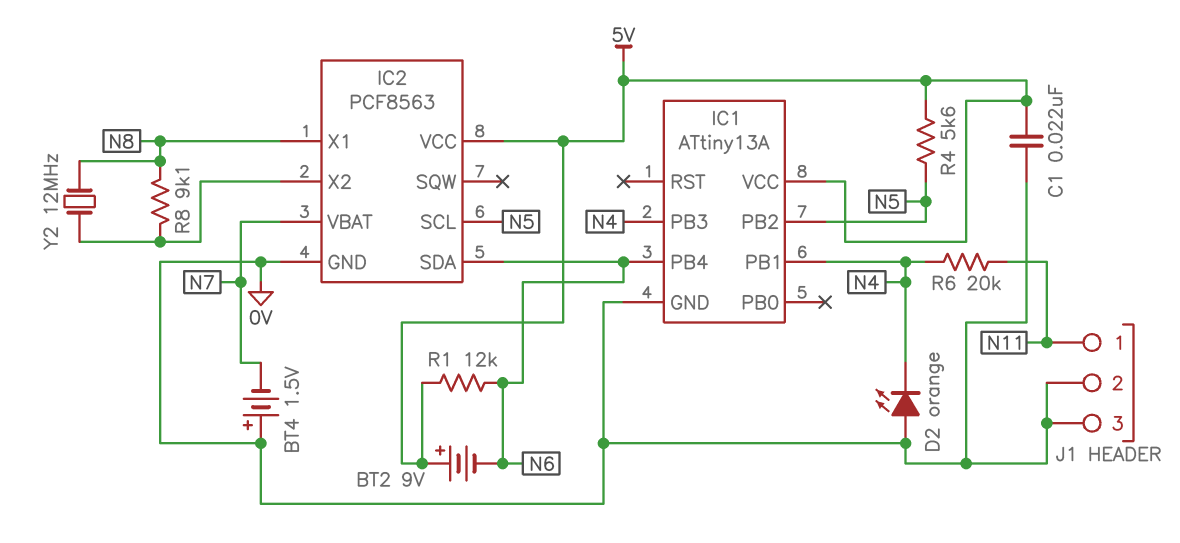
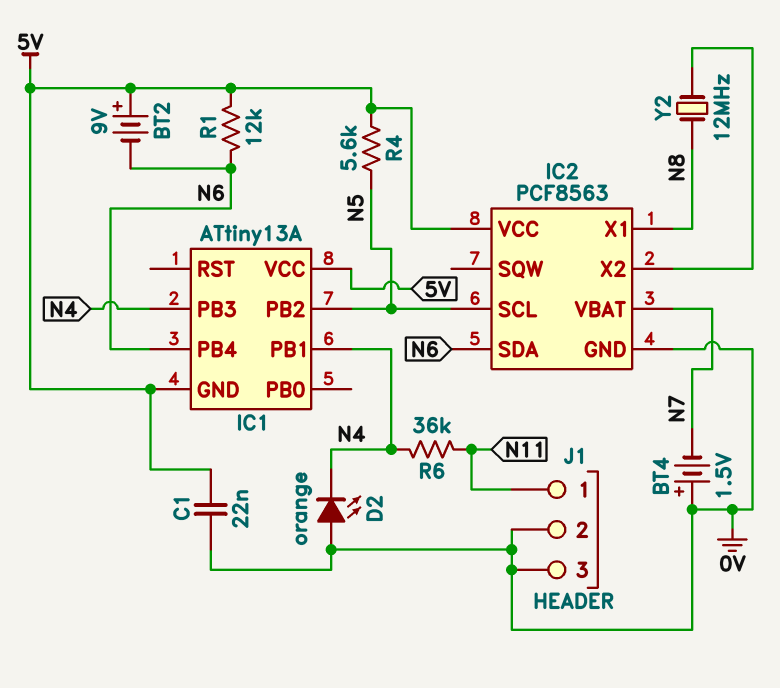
IC1 pin GND: 0V -> 5V
R6: 20k (N4, N11) -> 36k (N4, N11)
R8: 9.1k (IC2/X2, N8) -> none

